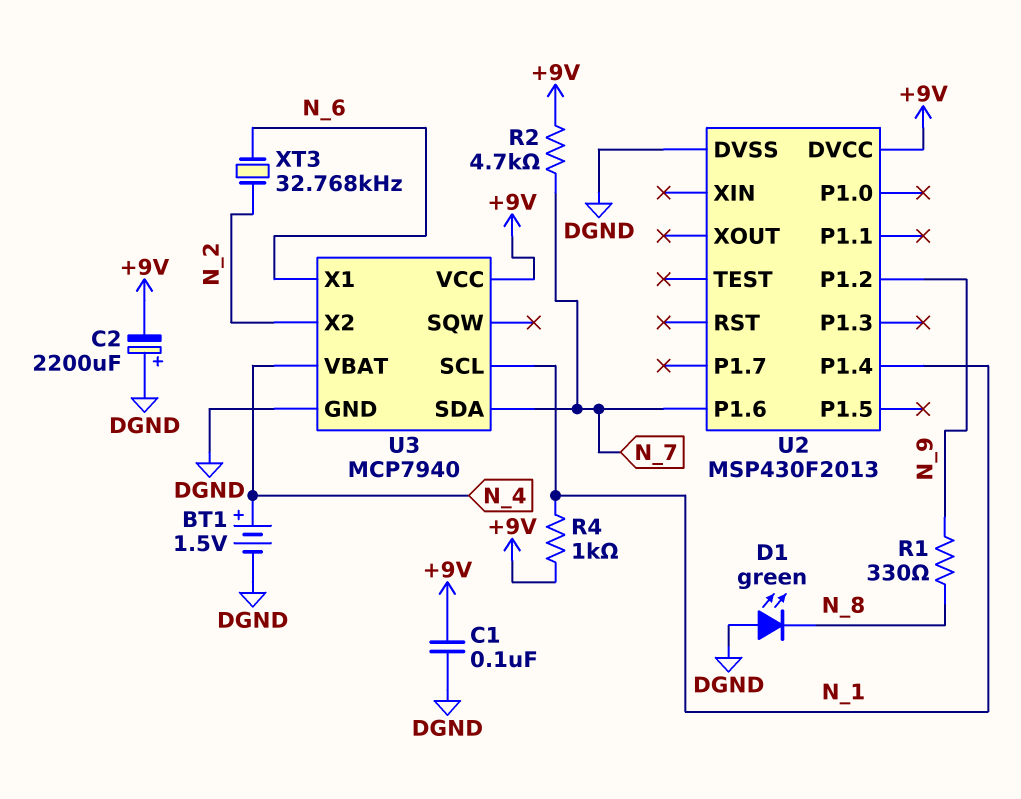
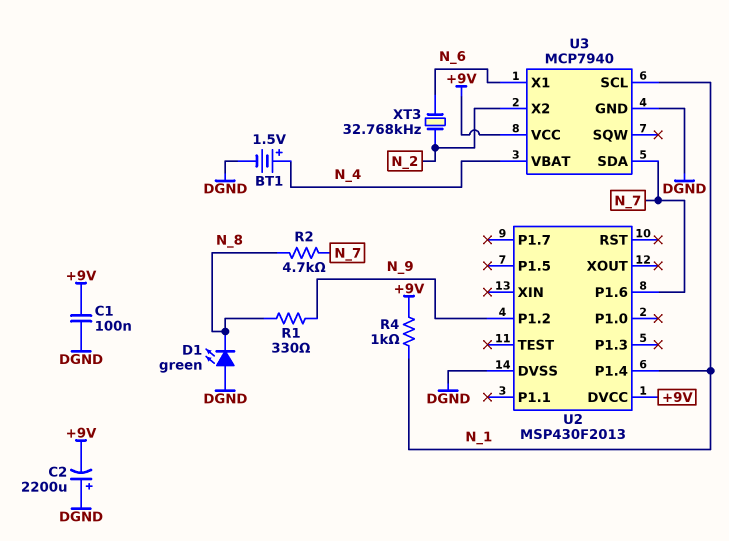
R2: 4.7k (+9V, N_7) -> 4.7k (N_7, N_8)

